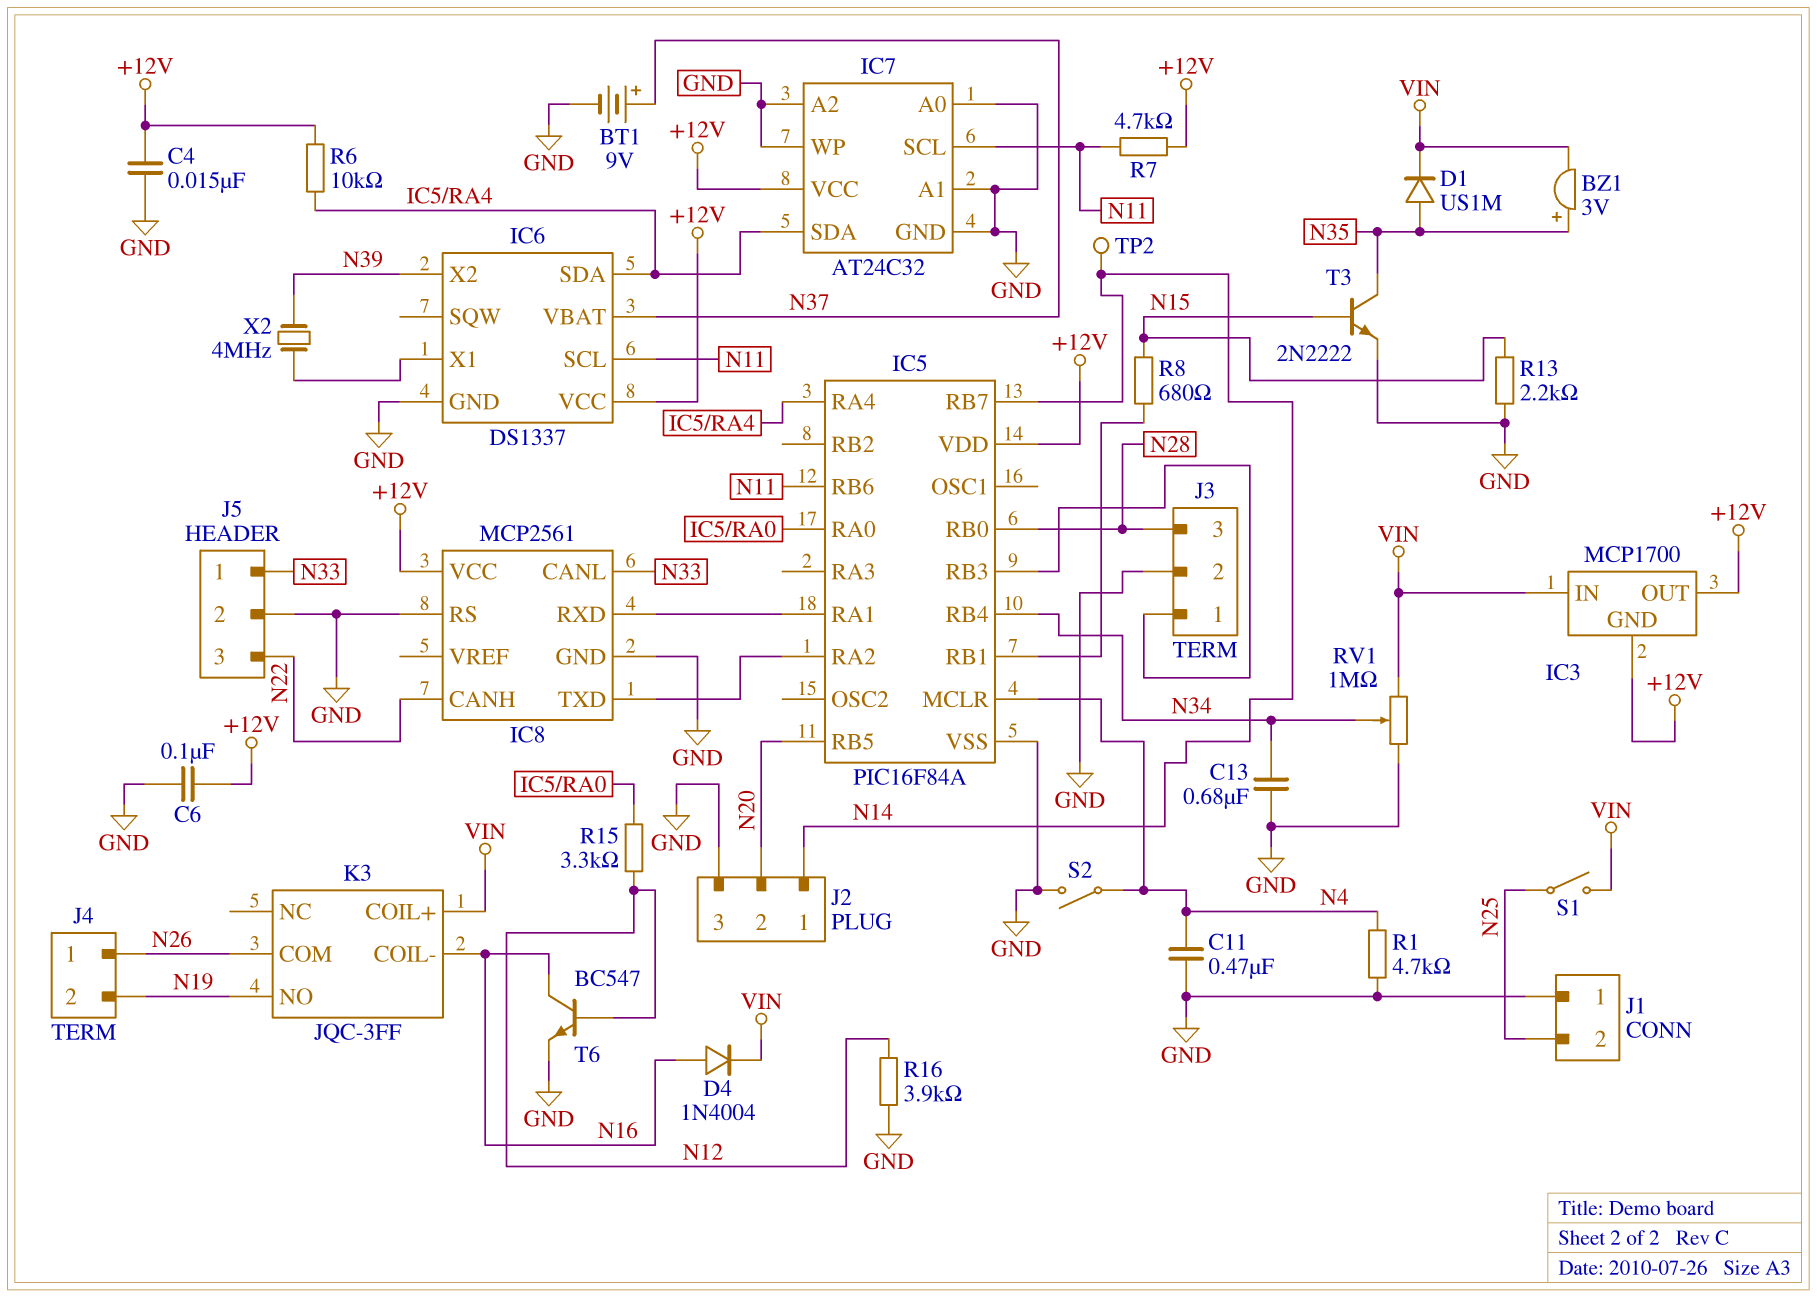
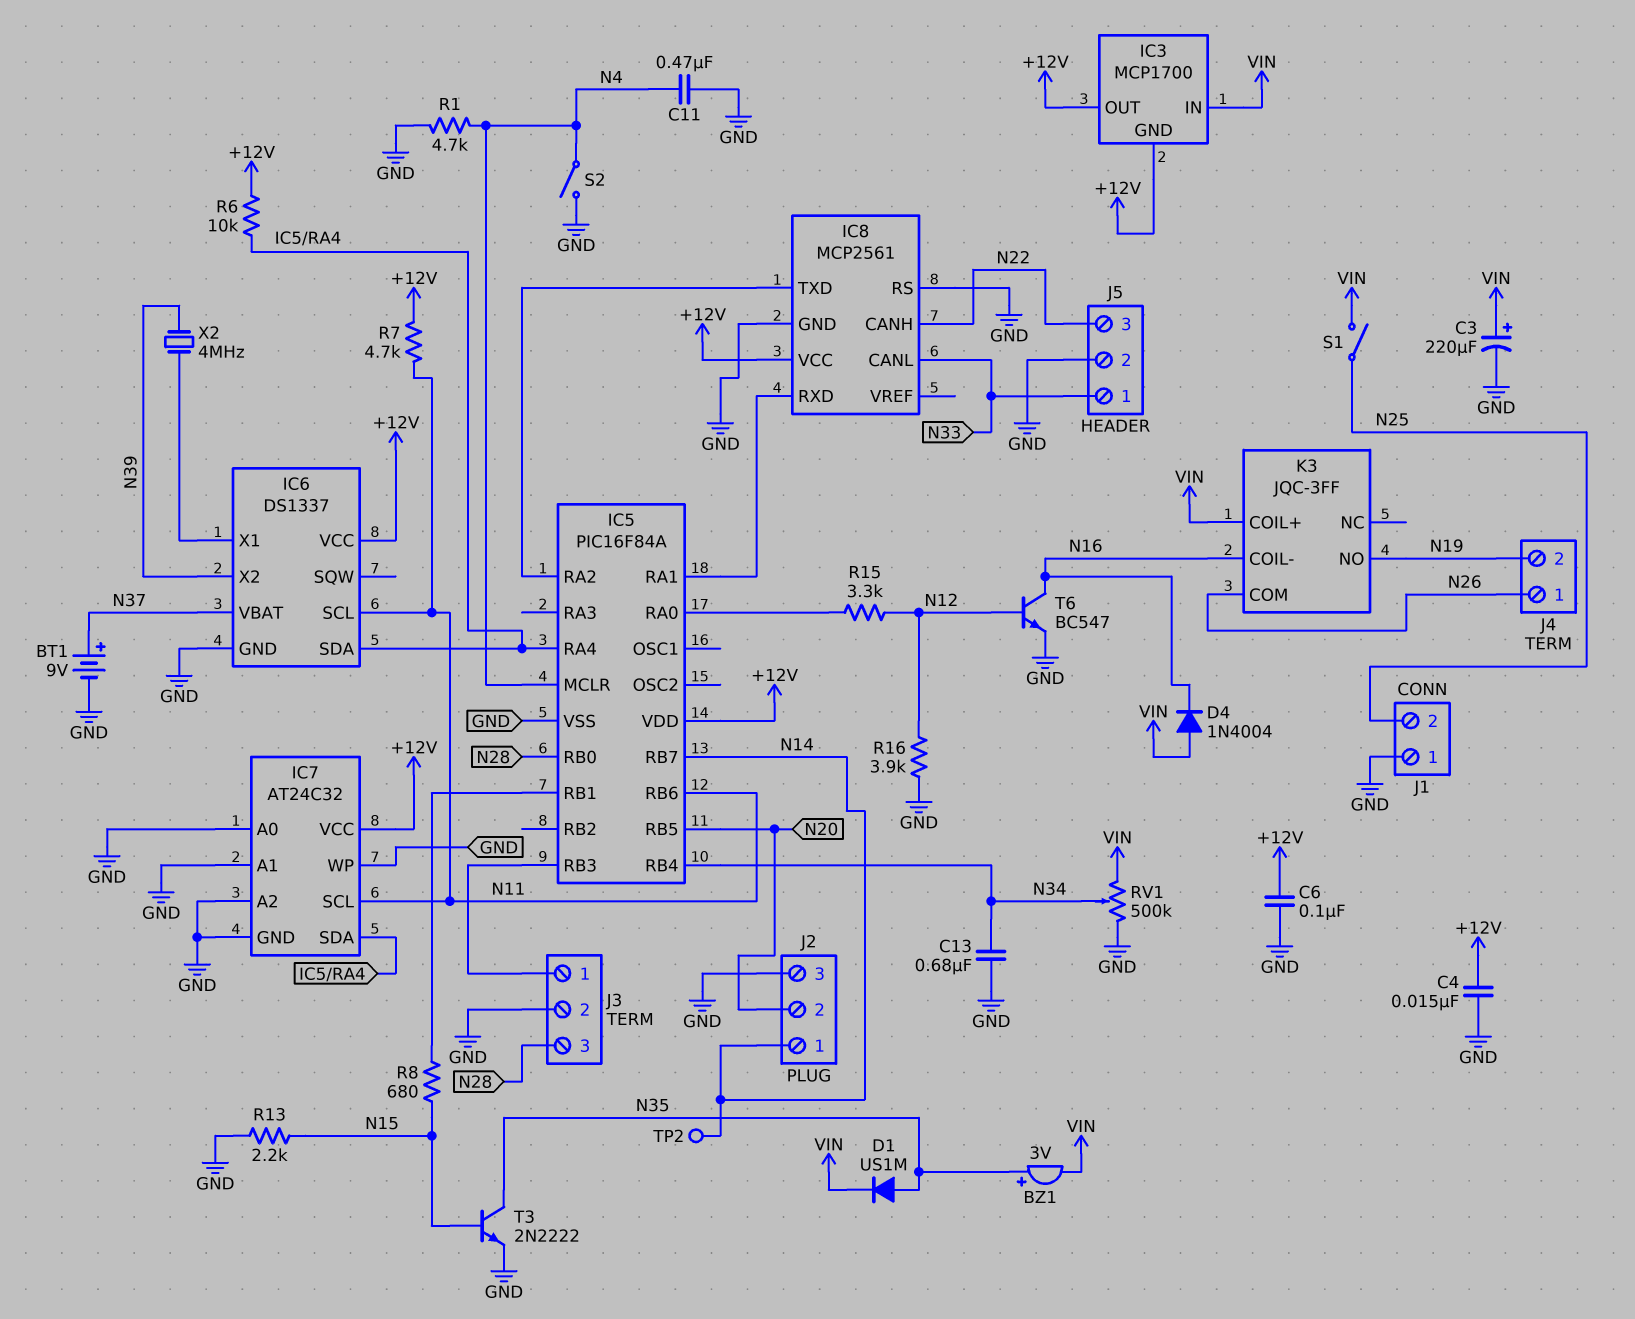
C3: none -> 220uF (plus VIN, minus GND)
D4: diode 1N4004 (A N16, K VIN) -> diode 1N4004 (A VIN, K N16)
RV1: 1M (GND, VIN, wiper N34) -> 500k (GND, VIN, wiper N34)

